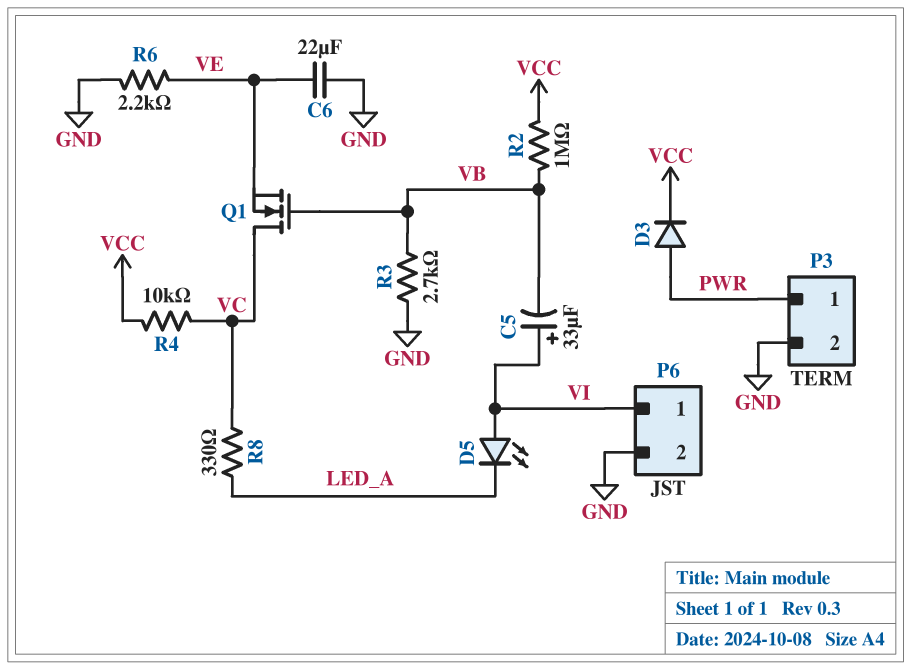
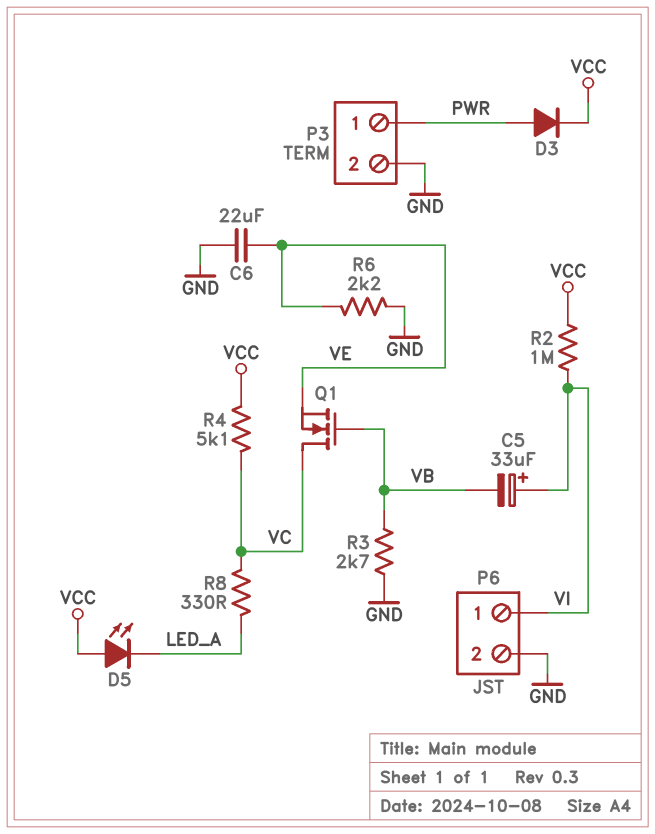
D5: LED (A VI, K LED_A) -> LED (A VCC, K LED_A)
R2: 1M (VB, VCC) -> 1M (VCC, VI)
R4: 10k (VC, VCC) -> 5.1k (VC, VCC)

